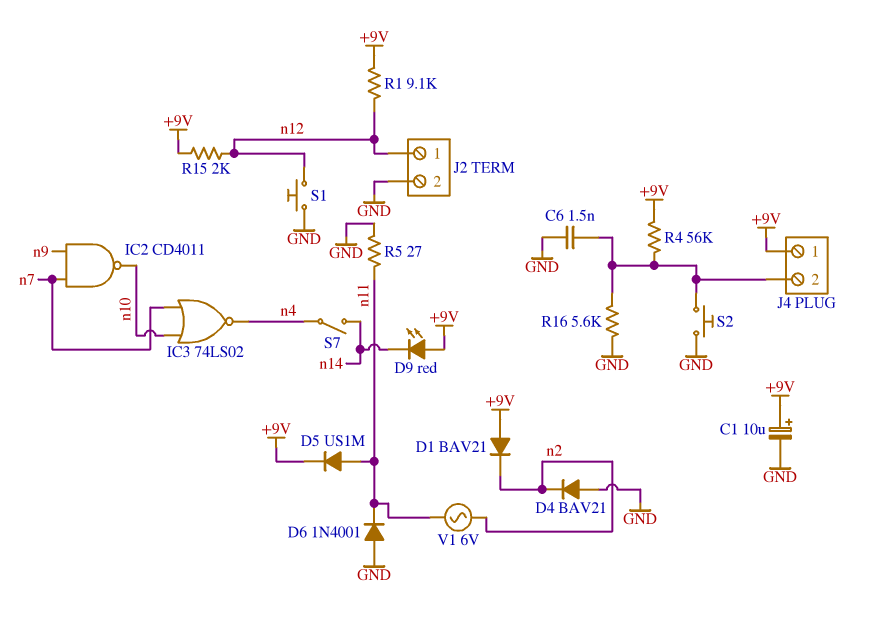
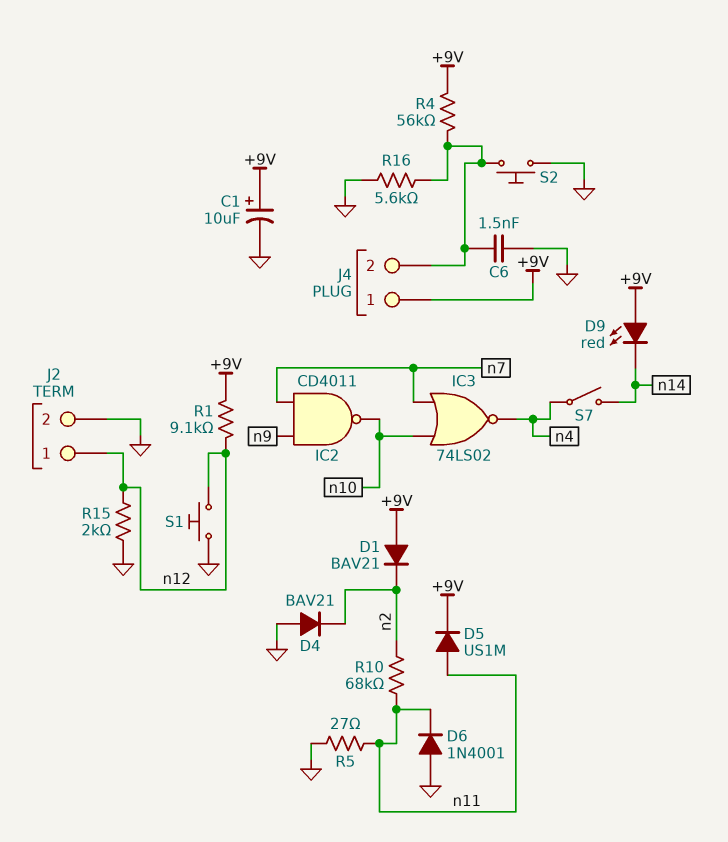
R10: none -> 68k (n2, n11)
R15: 2k (+9V, n12) -> 2k (GND, n12)
V1: AC 6V (n2, n11) -> none

